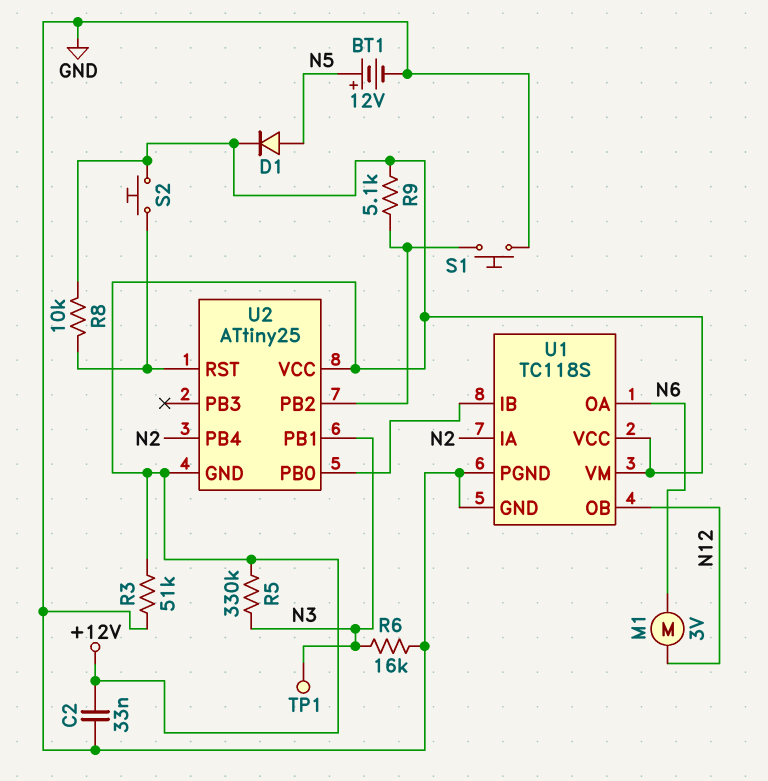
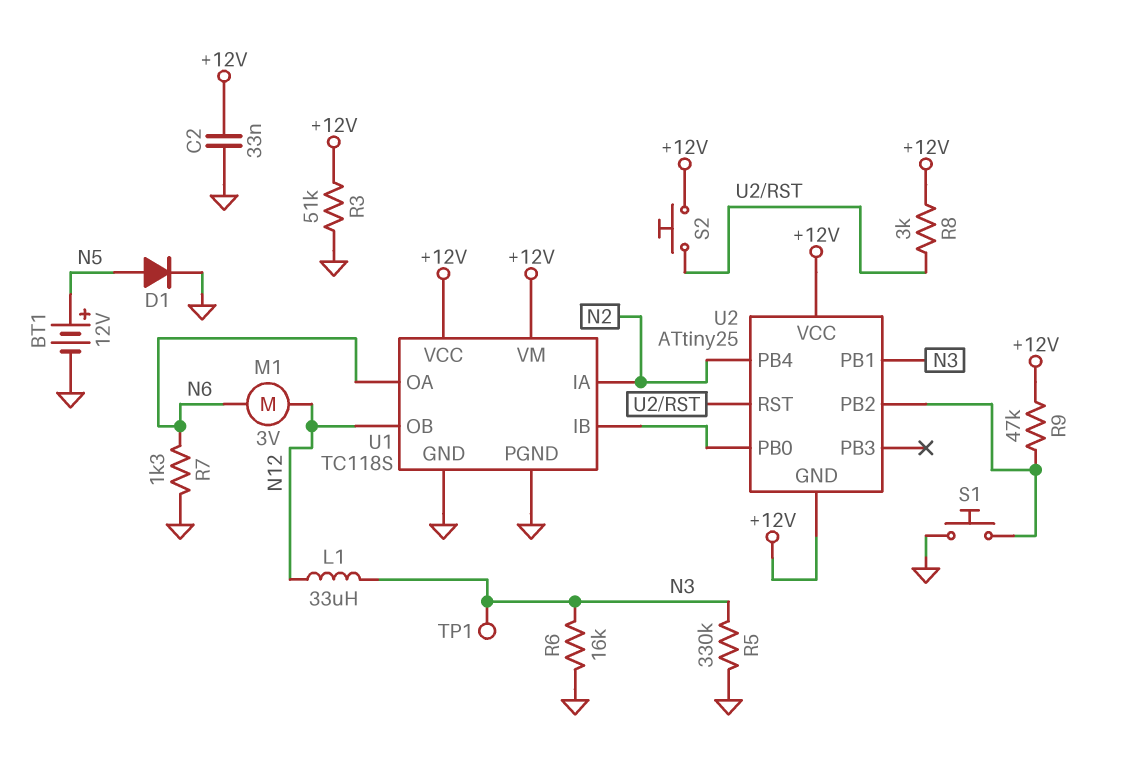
D1: diode (A N5, K +12V) -> diode (A N5, K GND)
L1: none -> 33uH (N3, N12)
R5: 330k (+12V, N3) -> 330k (GND, N3)
R7: none -> 1.3k (GND, N6)
R8: 10k (+12V, U2/RST) -> 3k (+12V, U2/RST)
R9: 5.1k (+12V, U2/PB2) -> 47k (+12V, U2/PB2)

